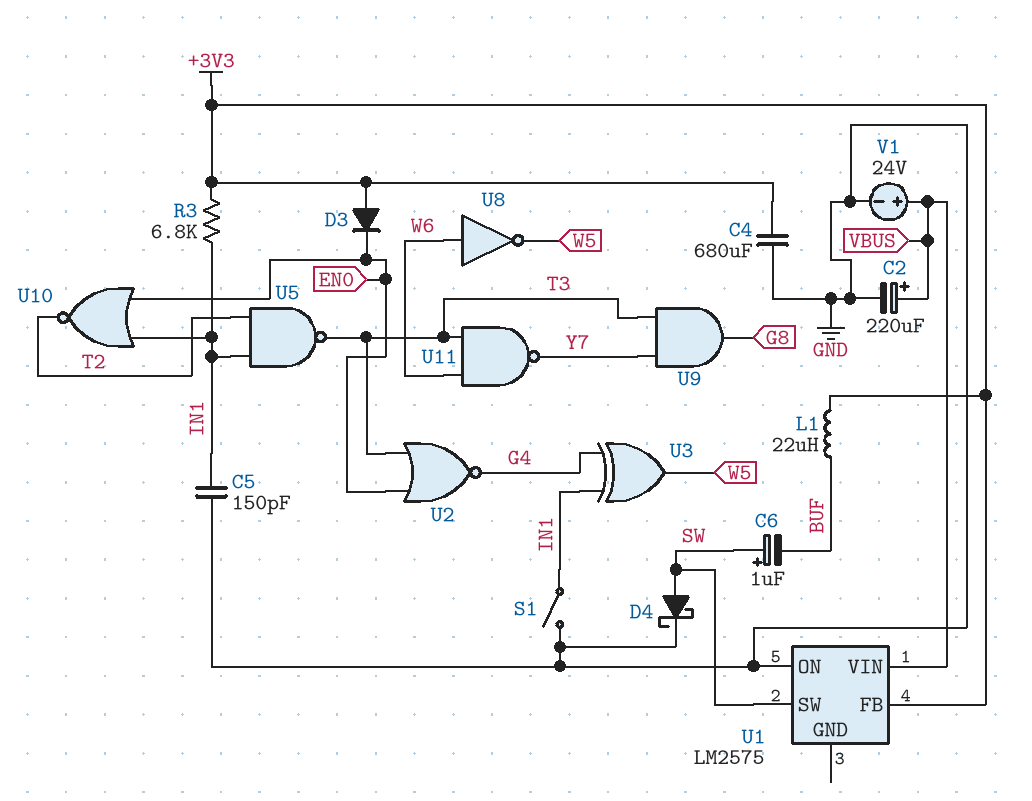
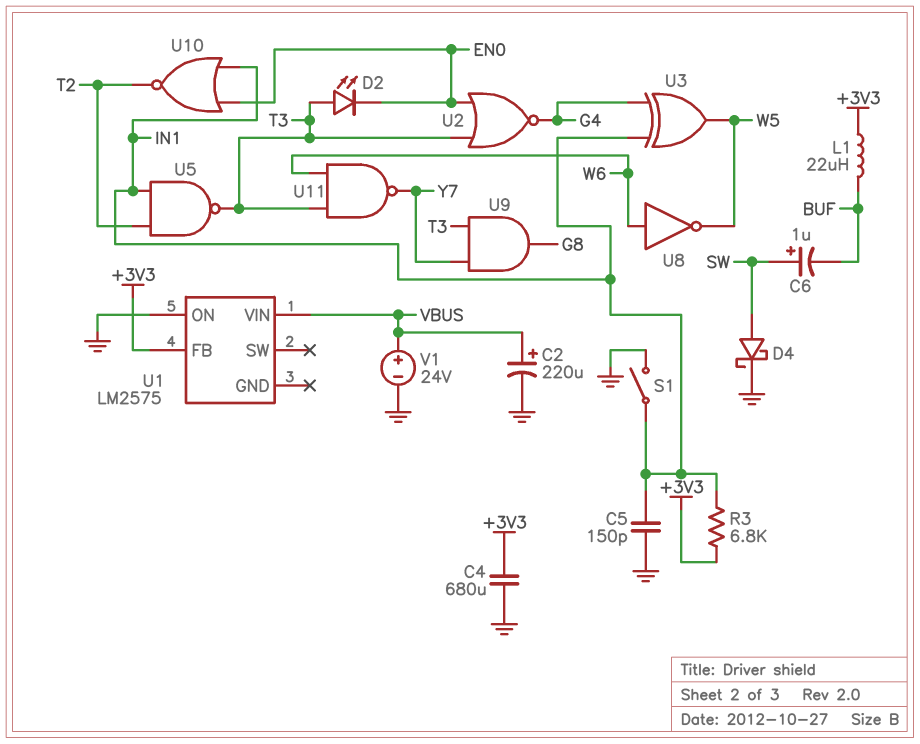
D2: none -> LED (A T3, K EN0)
D3: diode (A +3V3, K EN0) -> none
U1 pin SW: SW -> none

